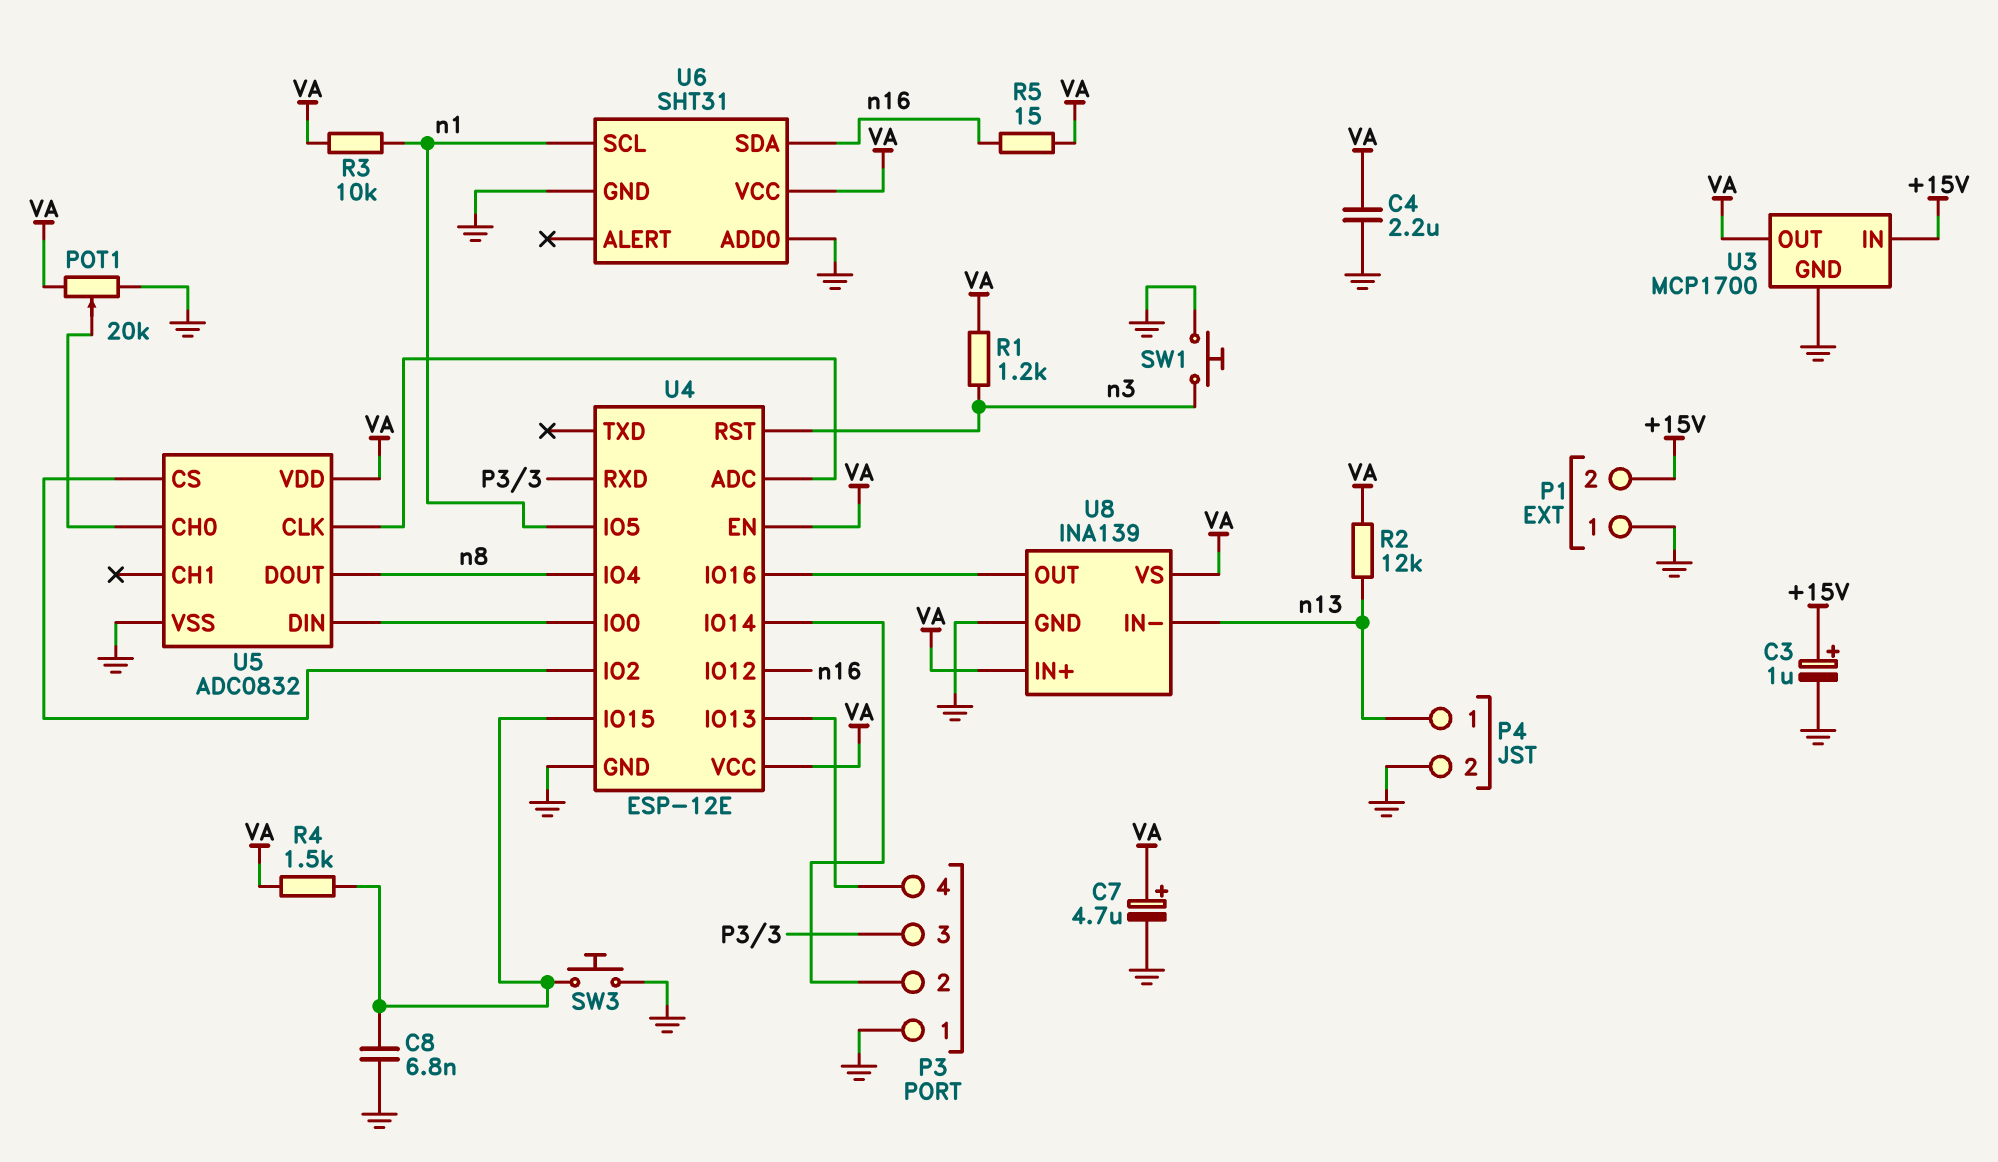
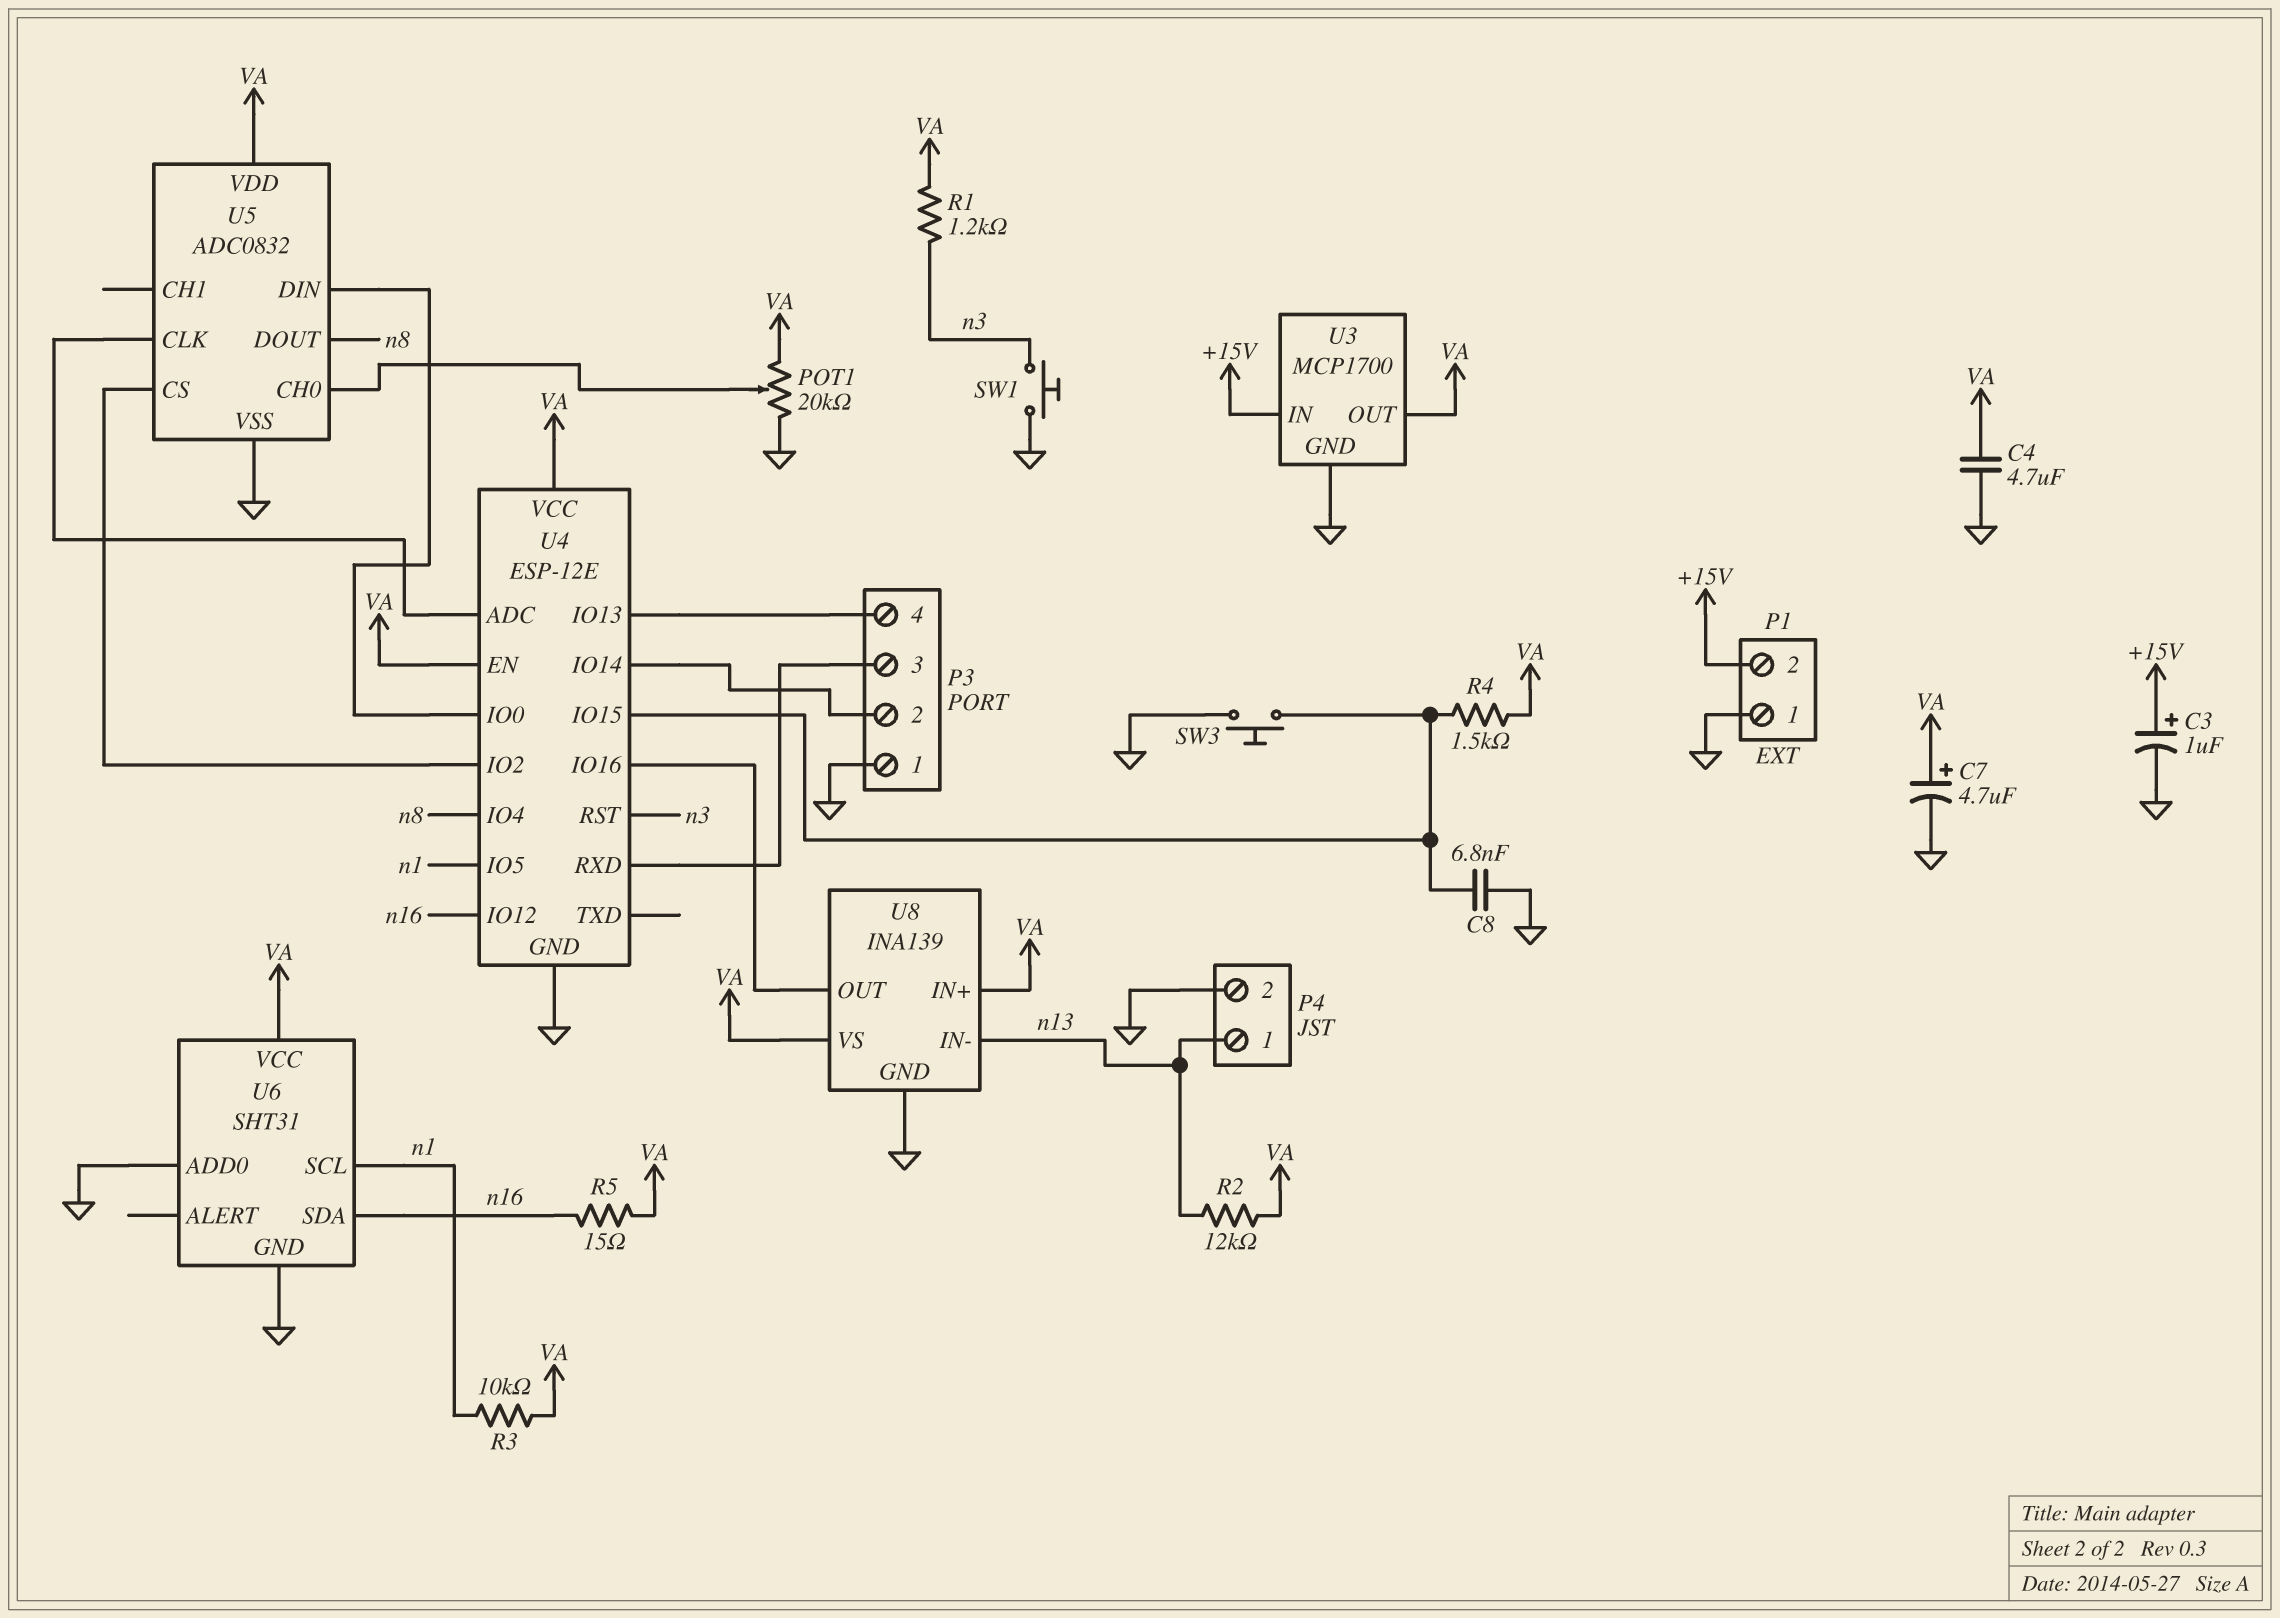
C4: 2.2uF (GND, VA) -> 4.7uF (GND, VA)

